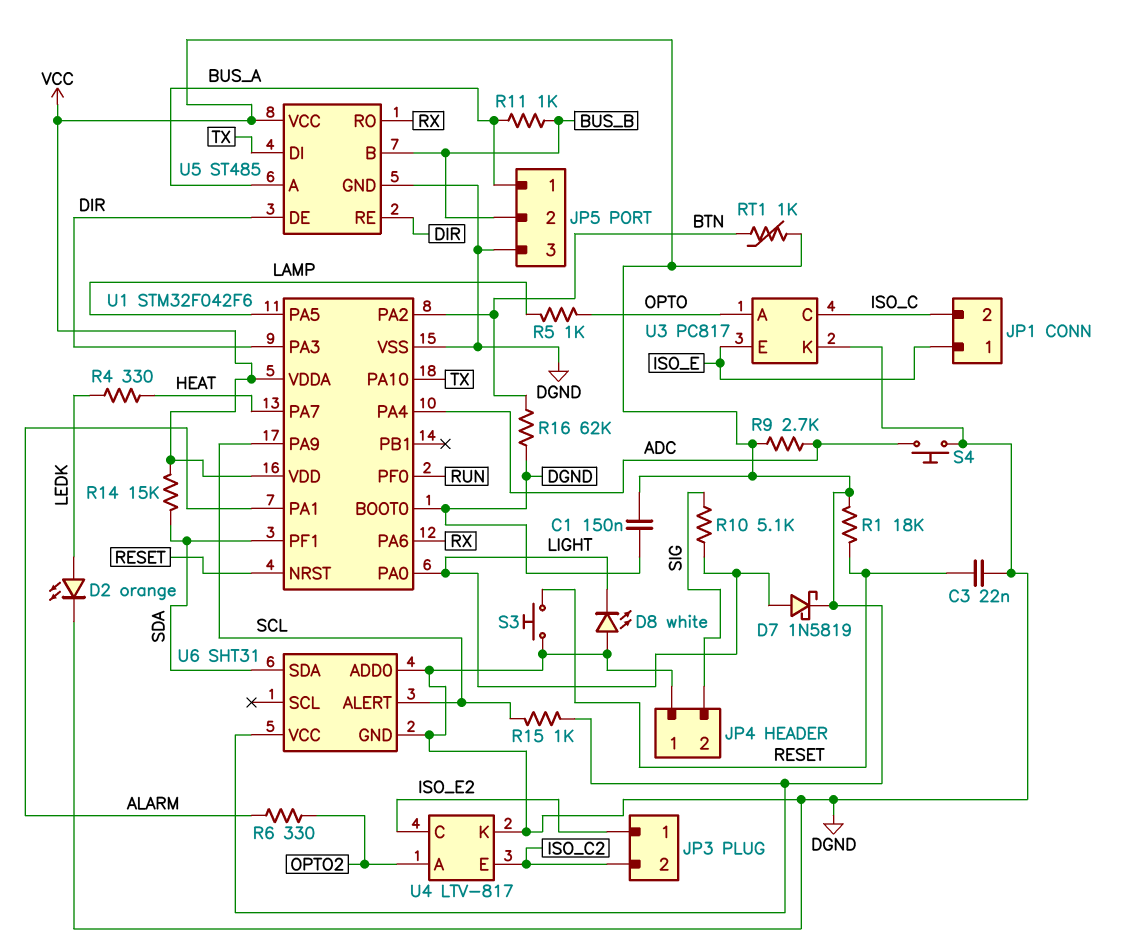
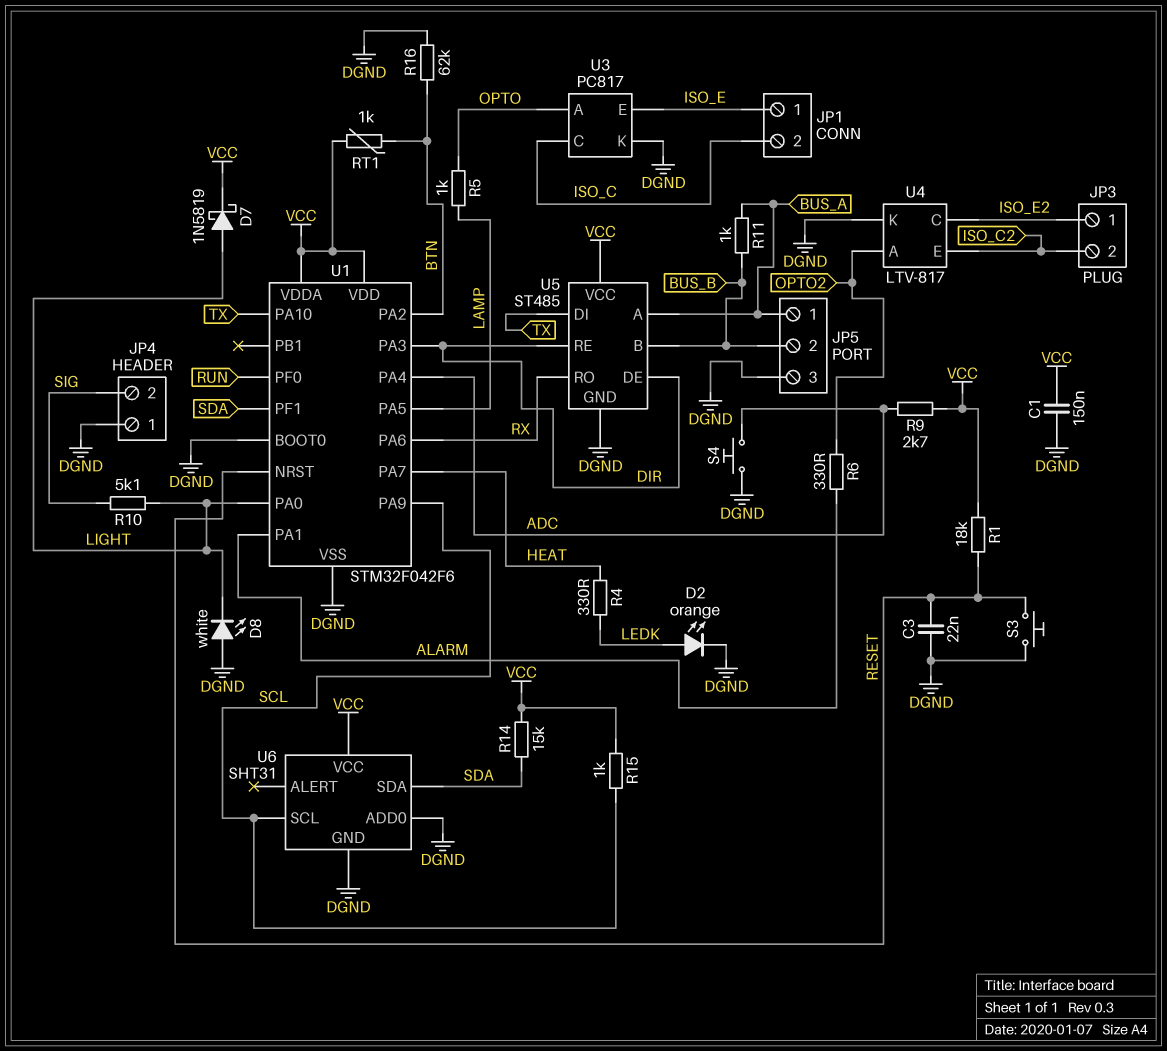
U6 pin ALERT: SCL -> none
U6 pin SCL: none -> SCL

